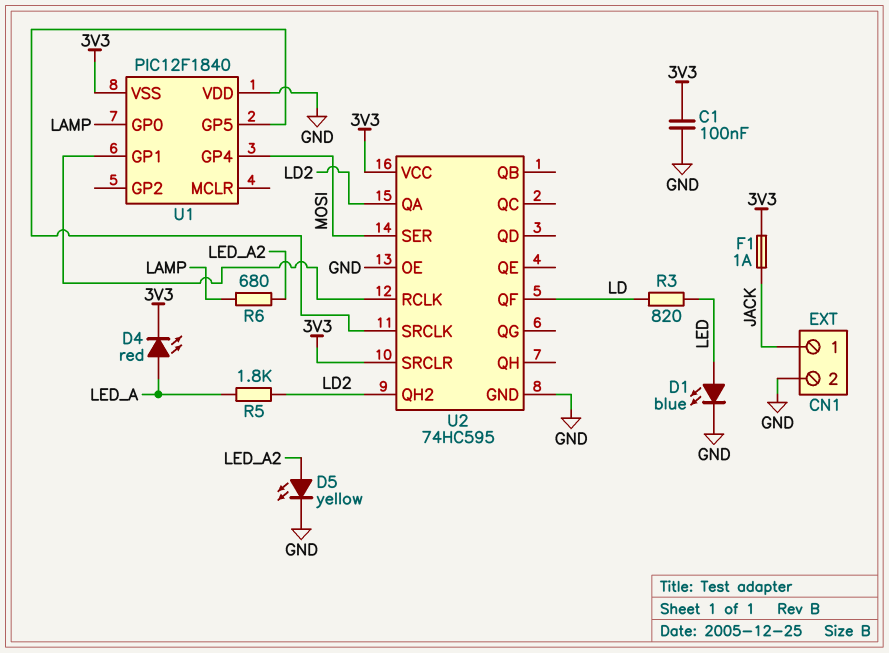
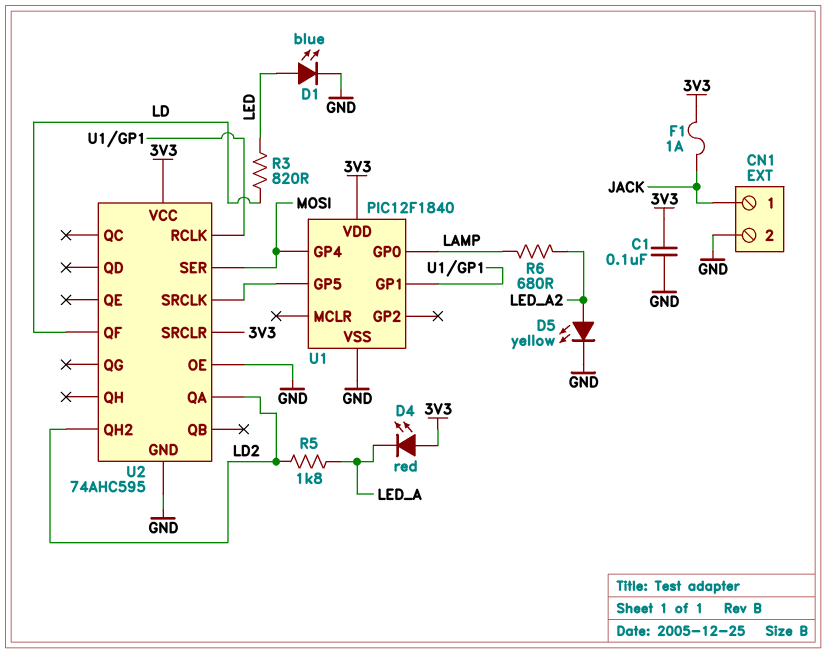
D4: LED red (A LED_A, K 3V3) -> LED red (A 3V3, K LED_A)
U1 pin VDD: GND -> 3V3
U1 pin VSS: 3V3 -> GND
U2: 74HC595 -> 74AHC595

